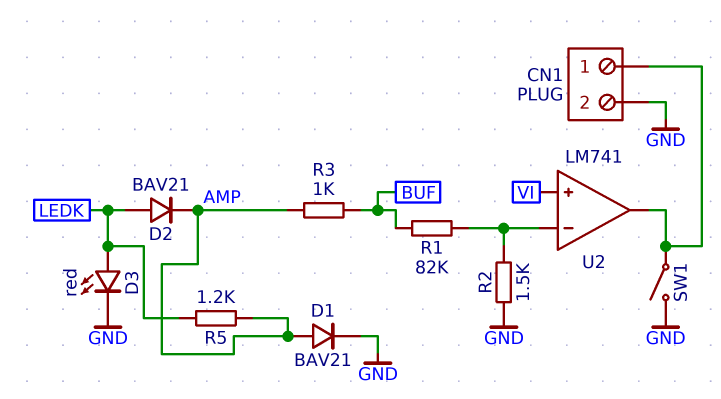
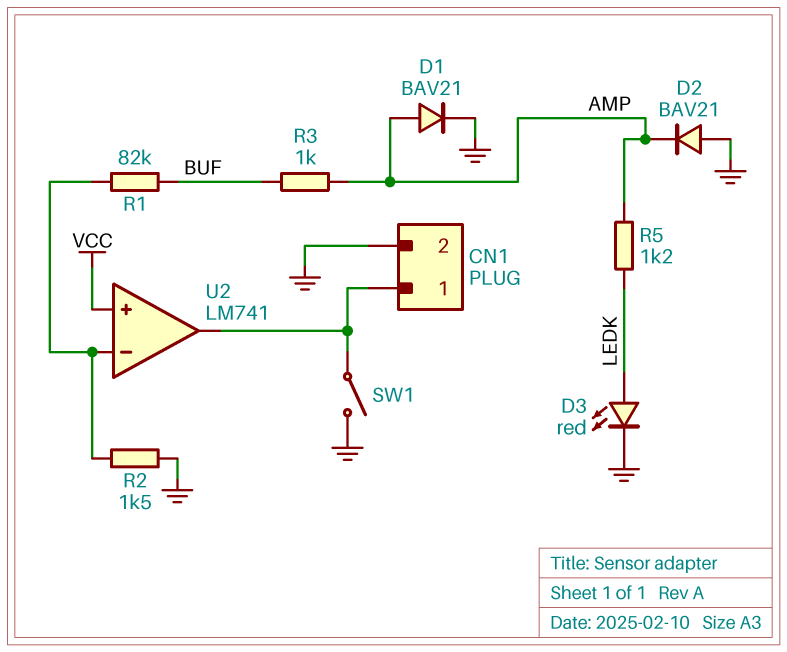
D2: diode BAV21 (A LEDK, K AMP) -> diode BAV21 (A GND, K AMP)
U2 pin in+: VI -> VCC

